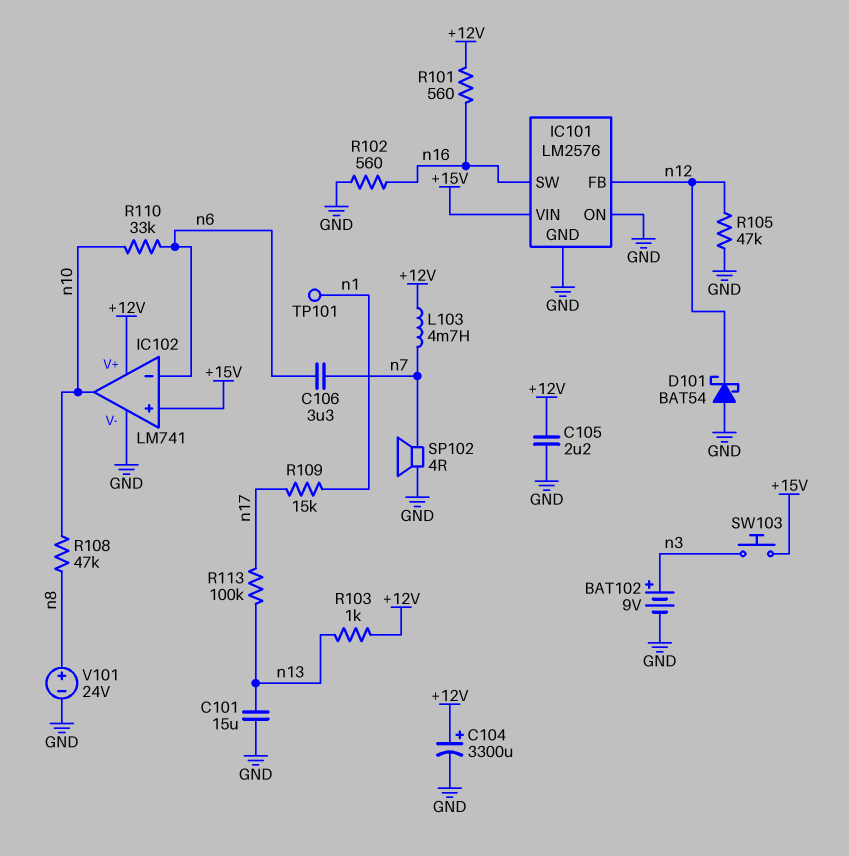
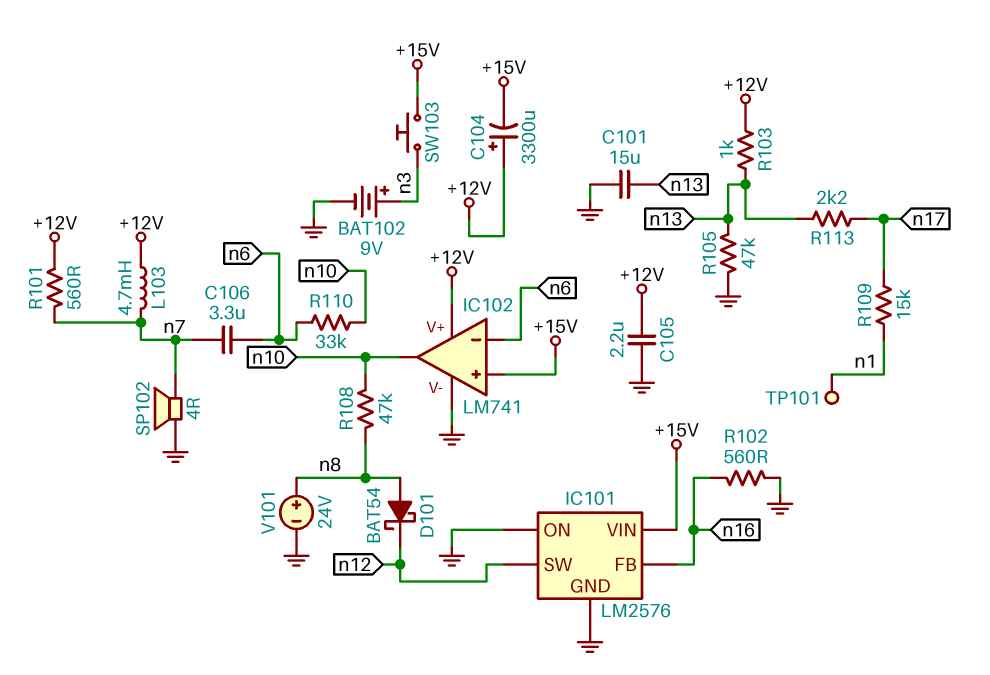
C104: 3300uF (plus +12V, minus GND) -> 3300uF (plus +12V, minus +15V)
D101: schottky BAT54 (A GND, K n12) -> schottky BAT54 (A n8, K n12)
IC101 pin FB: n12 -> n16
IC101 pin SW: n16 -> n12
R101: 560 (+12V, n16) -> 560 (+12V, n7)
R105: 47k (GND, n12) -> 47k (GND, n13)
R113: 100k (n13, n17) -> 2.2k (n13, n17)

